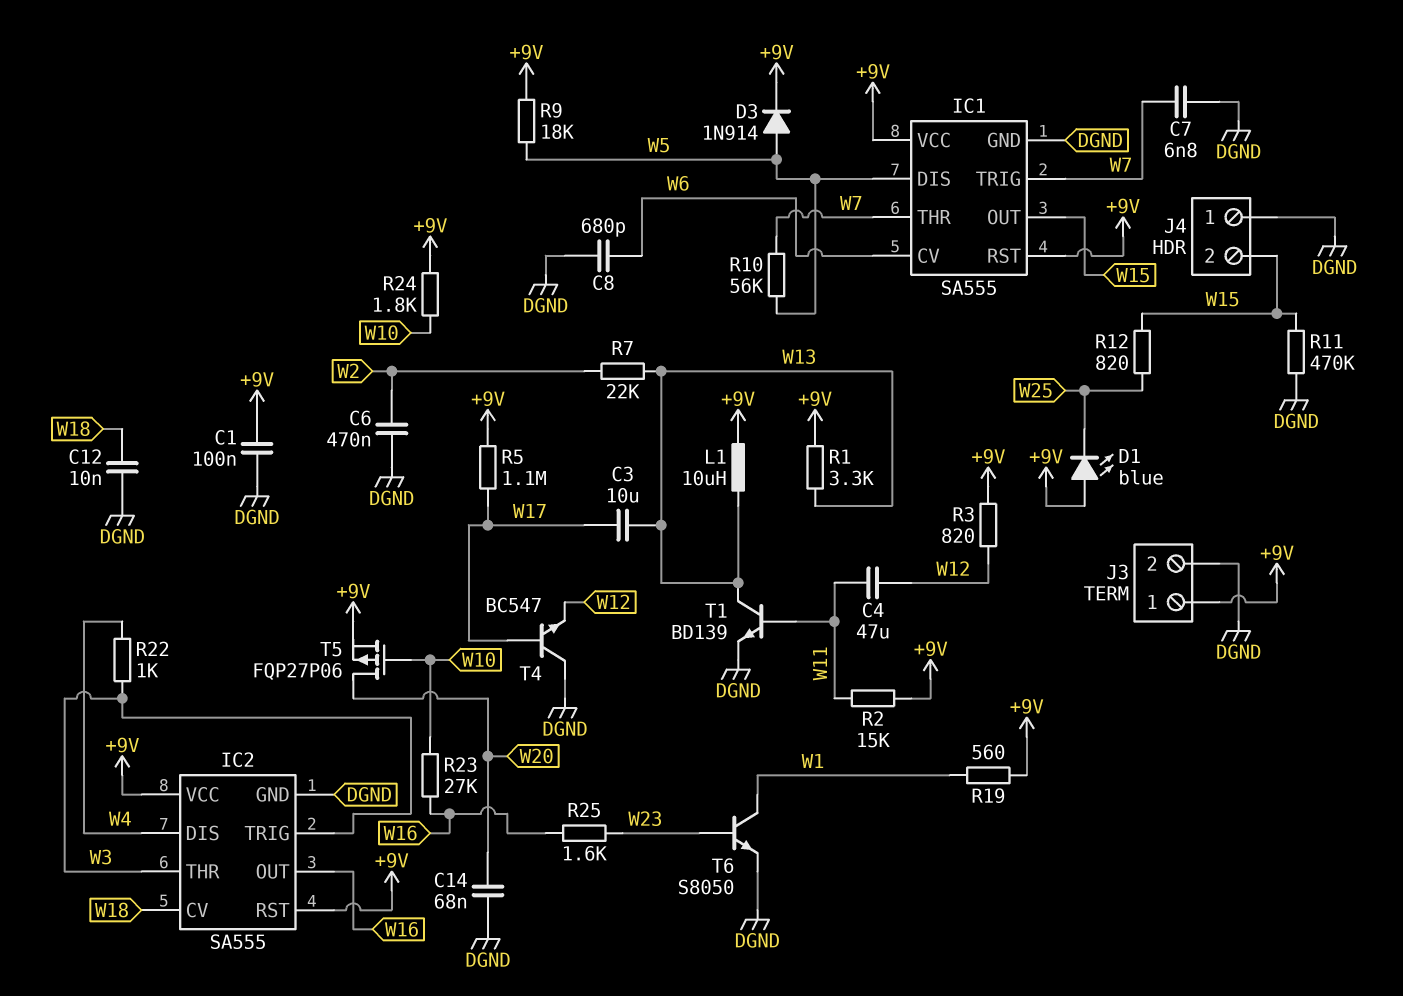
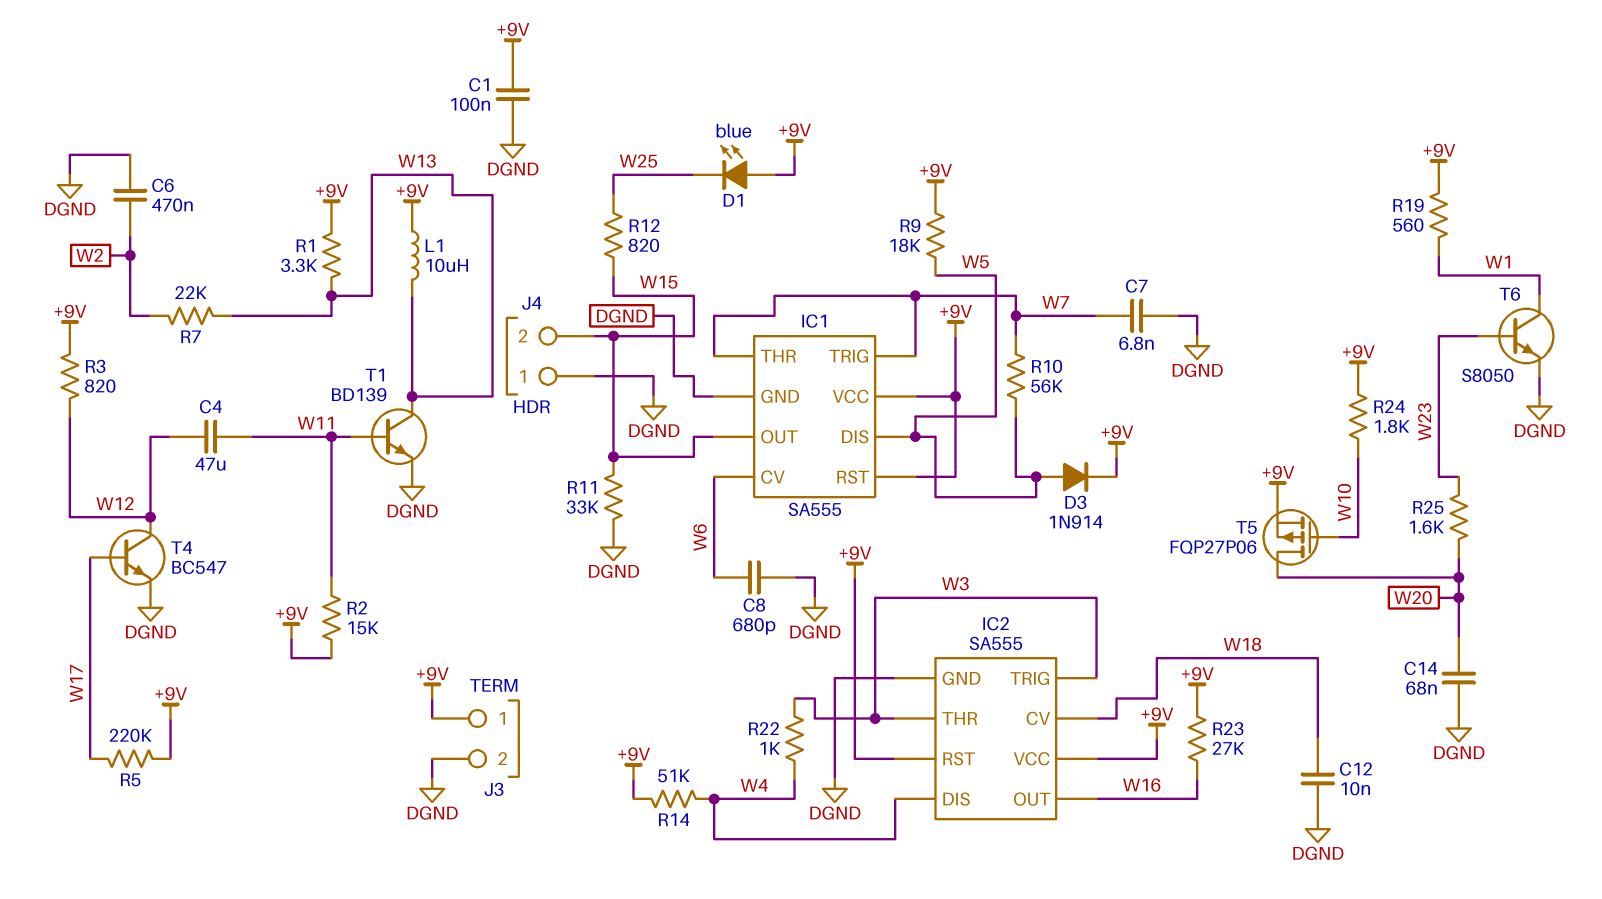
C3: 10uF (W13, W17) -> none
R5: 1.1M (+9V, W17) -> 220k (+9V, W17)
R11: 470k (DGND, W15) -> 33k (DGND, W15)
R14: none -> 51k (+9V, W4)
R23: 27k (W10, W16) -> 27k (+9V, W16)
R25: 1.6k (W16, W23) -> 1.6k (W20, W23)
T4: NPN BC547 (B W17, C DGND, E W12) -> NPN BC547 (B W17, C W12, E DGND)

